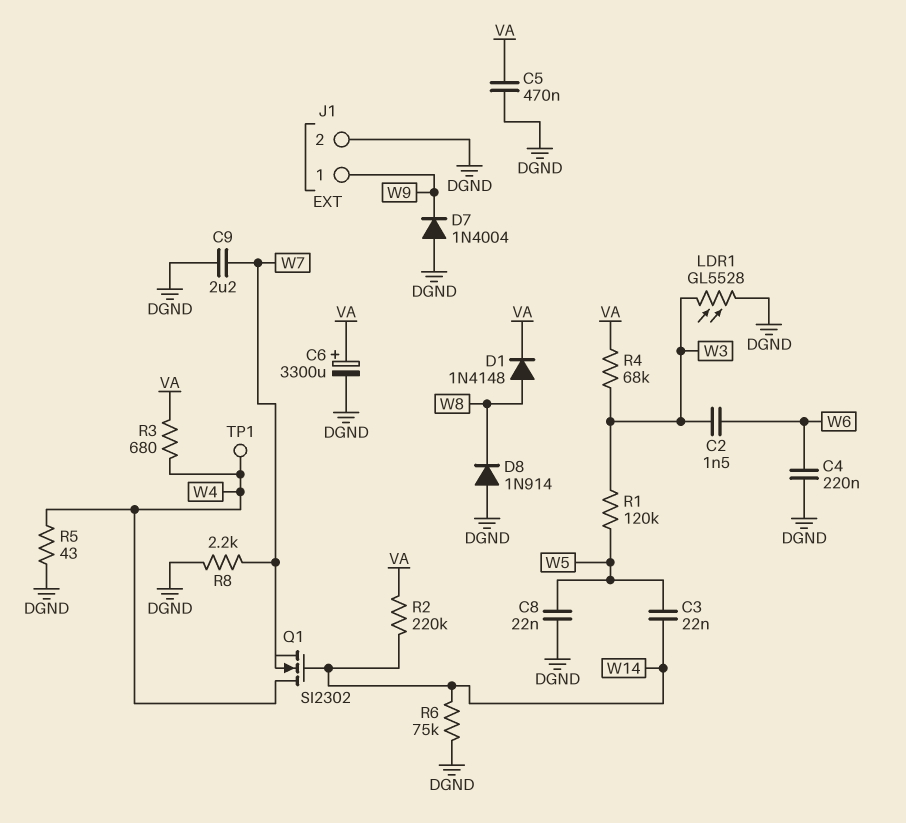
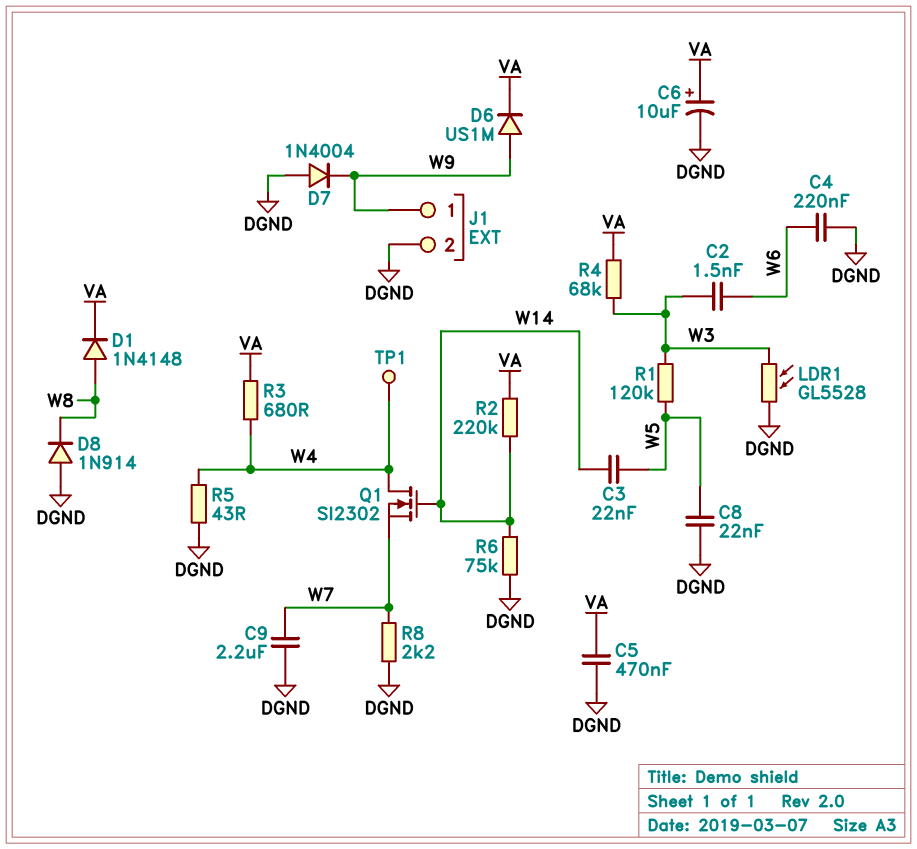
C6: 3300uF (plus VA, minus DGND) -> 10uF (plus VA, minus DGND)
D6: none -> diode US1M (A W9, K VA)

